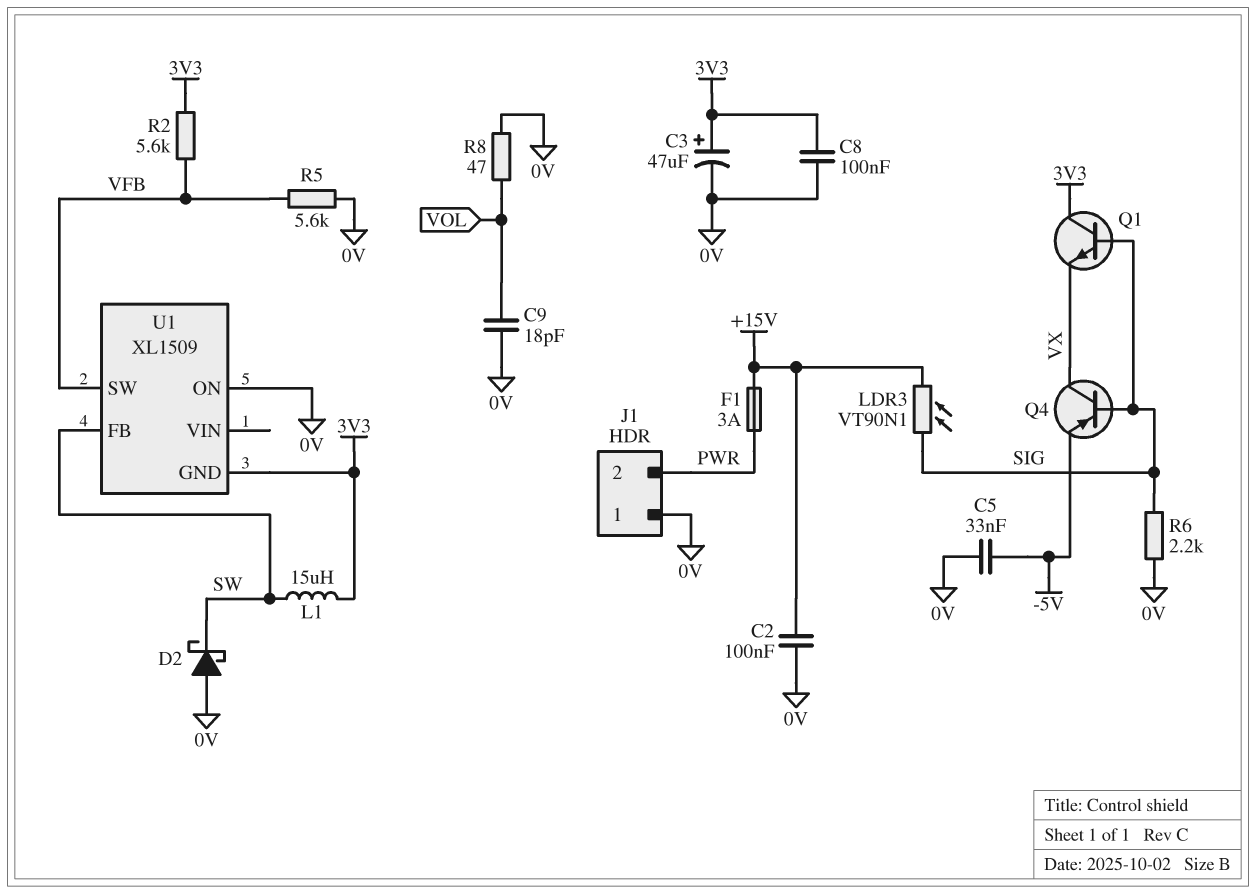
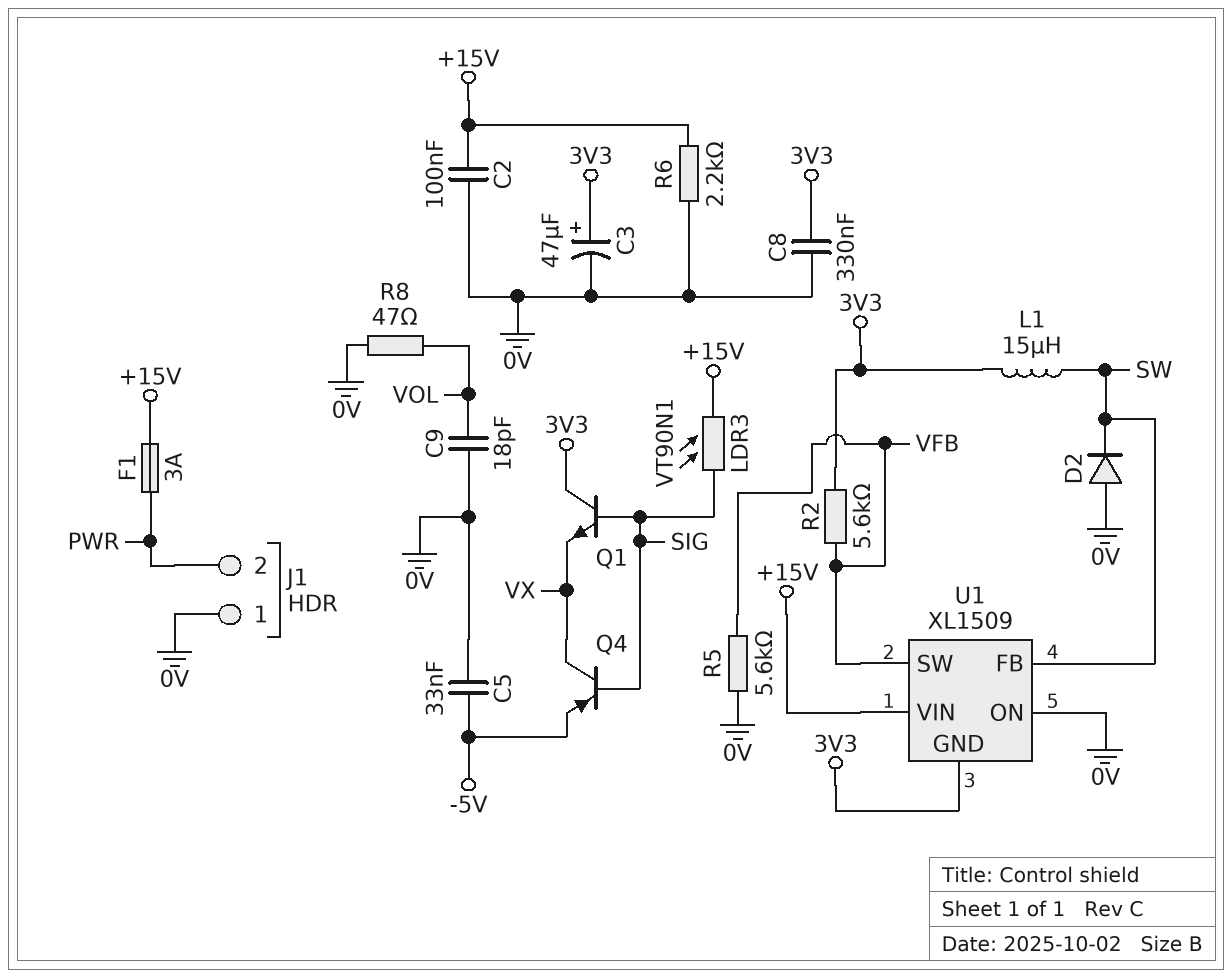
C8: 100nF (0V, 3V3) -> 330nF (0V, 3V3)
D2: schottky (A 0V, K SW) -> diode (A 0V, K SW)
R6: 2.2k (0V, SIG) -> 2.2k (+15V, 0V)
U1 pin VIN: none -> +15V

